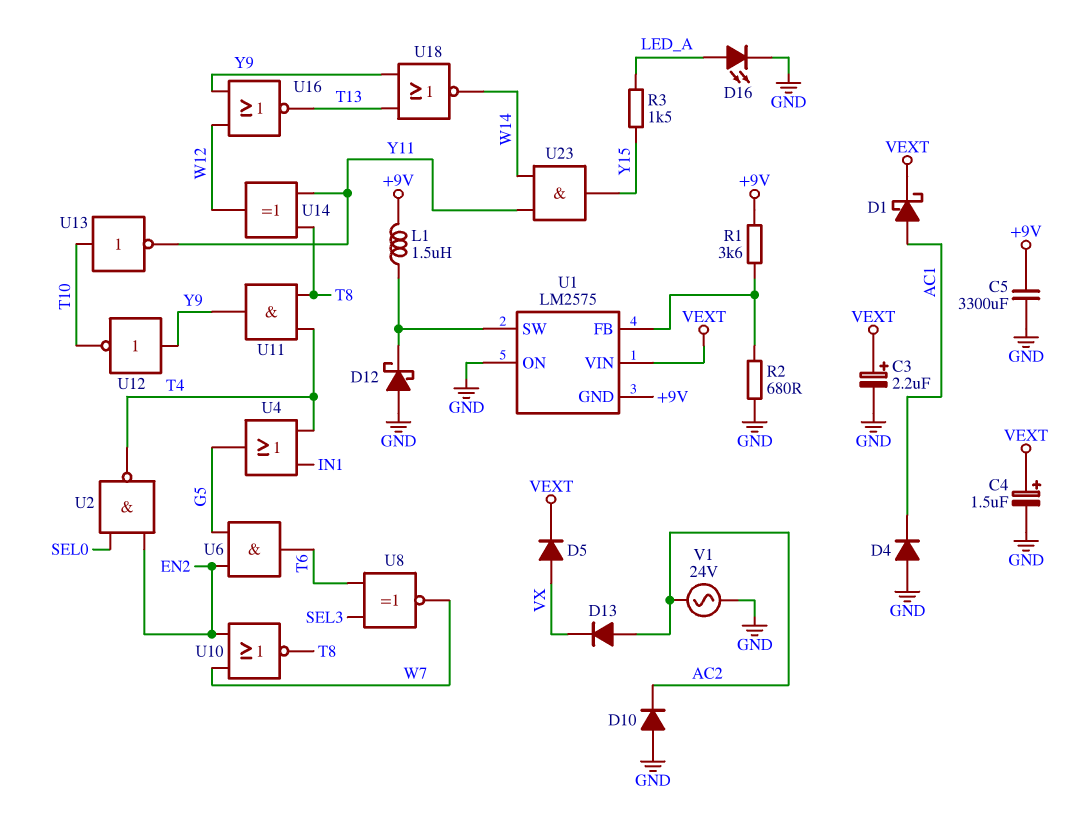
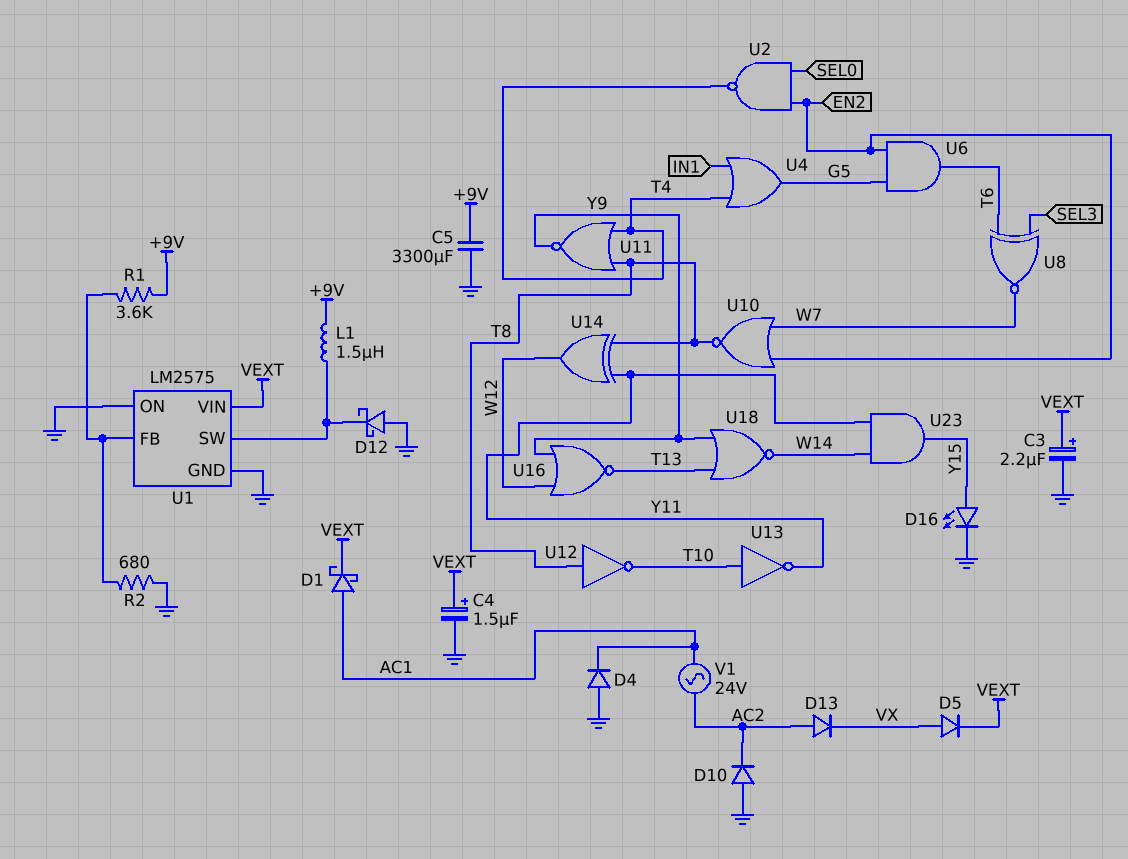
D16: LED (A LED_A, K GND) -> LED (A Y15, K GND)
R3: 1.5k (LED_A, Y15) -> none
U1 pin GND: +9V -> GND
U11: AND (in T4, in T8, out Y9) -> NOR (in T4, in T8, out Y9)
U12: NOT (in Y9, out T10) -> NOT (in T8, out T10)
V1: AC 24V (AC2, GND) -> AC 24V (AC1, AC2)

